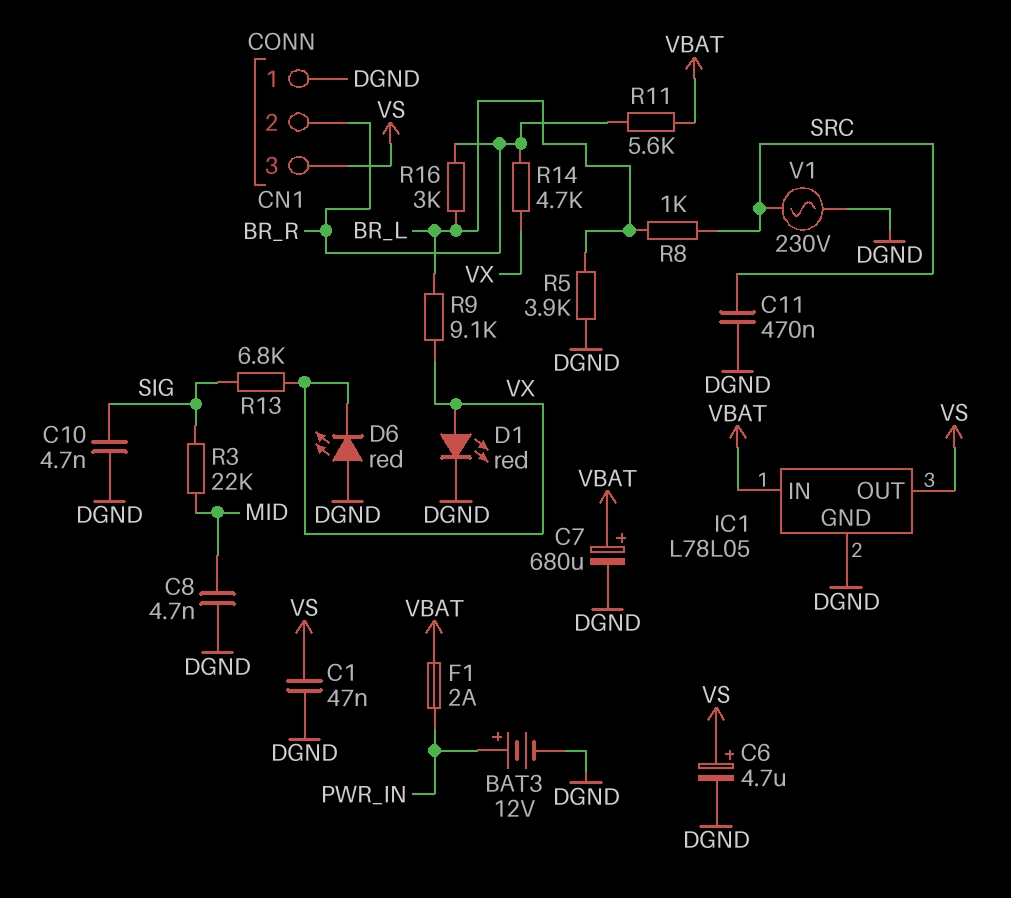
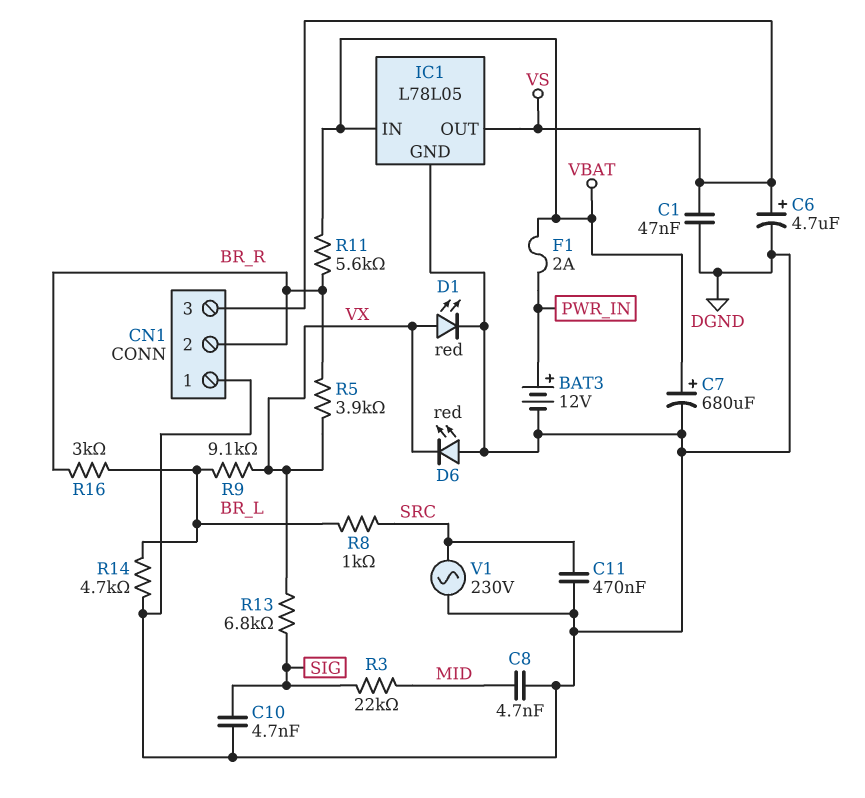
R5: 3.9k (BR_L, DGND) -> 3.9k (BR_R, VX)
R14: 4.7k (BR_R, VX) -> 4.7k (BR_L, DGND)

